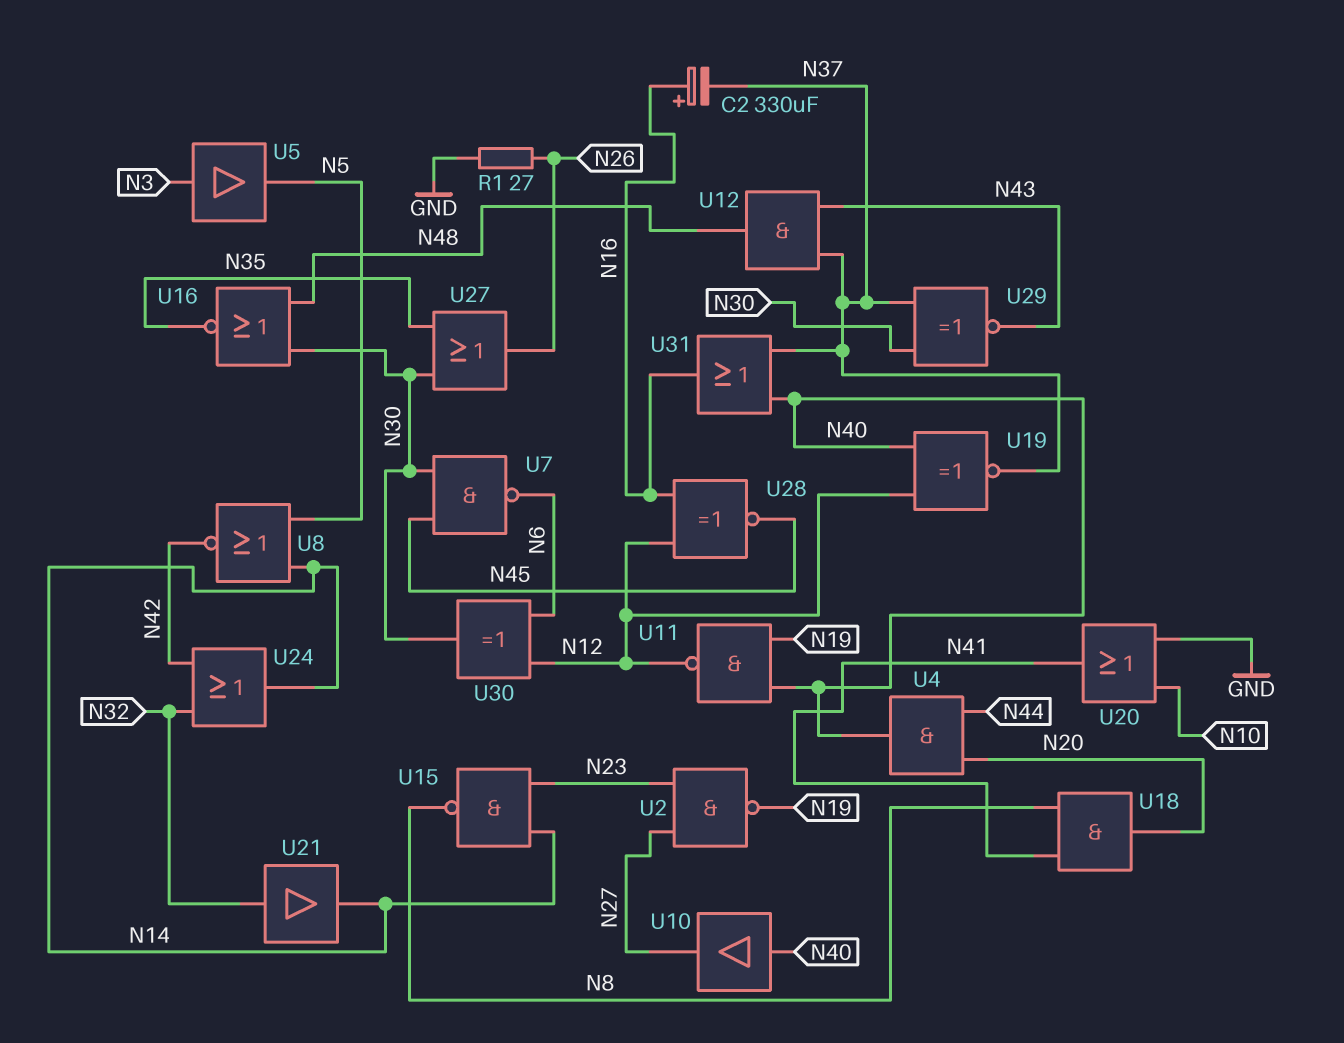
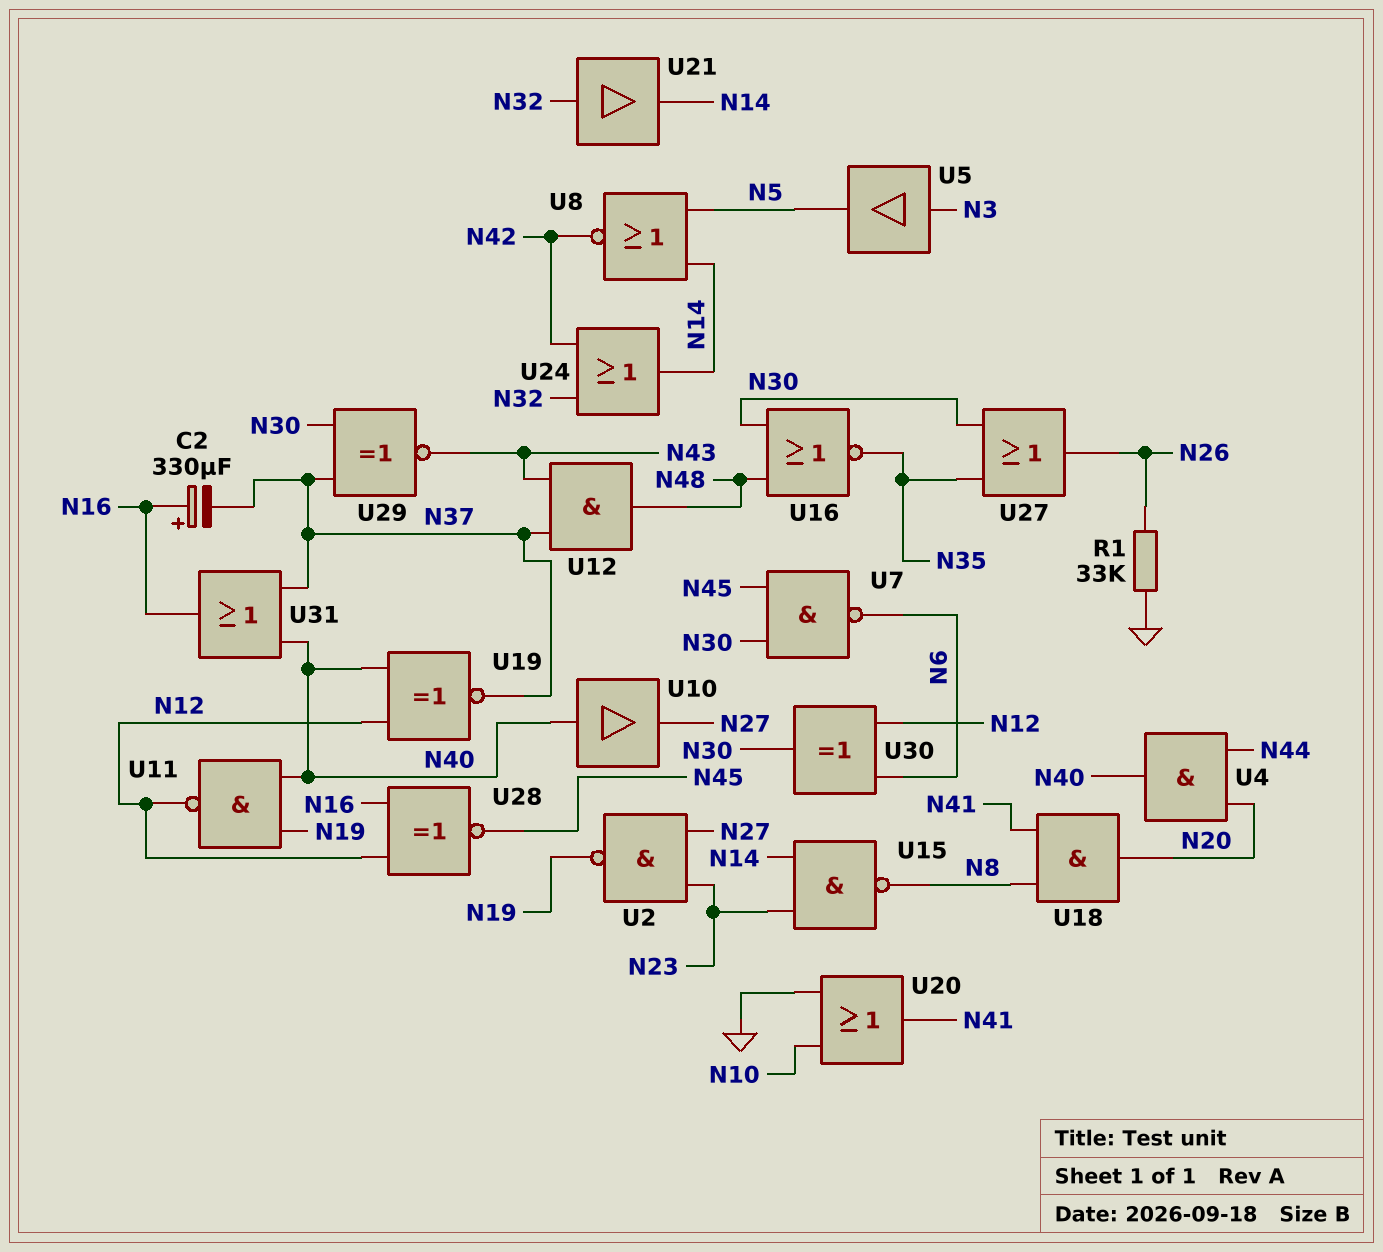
R1: 27 (GND, N26) -> 33k (GND, N26)

